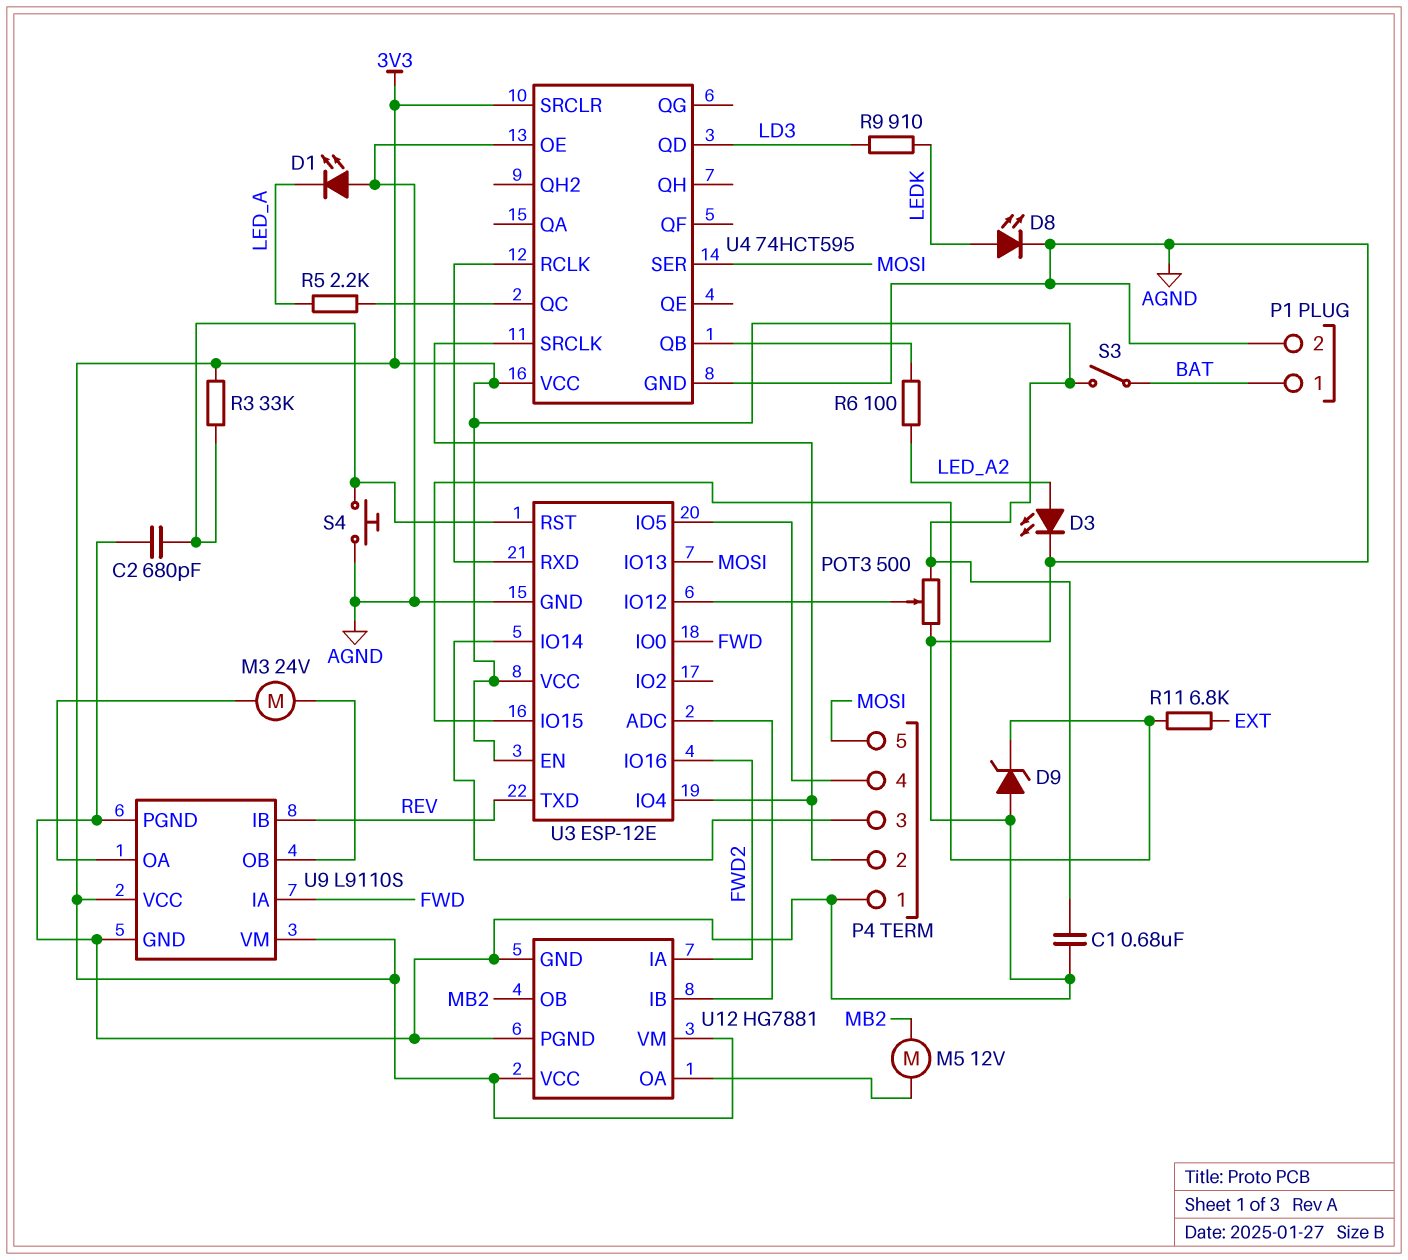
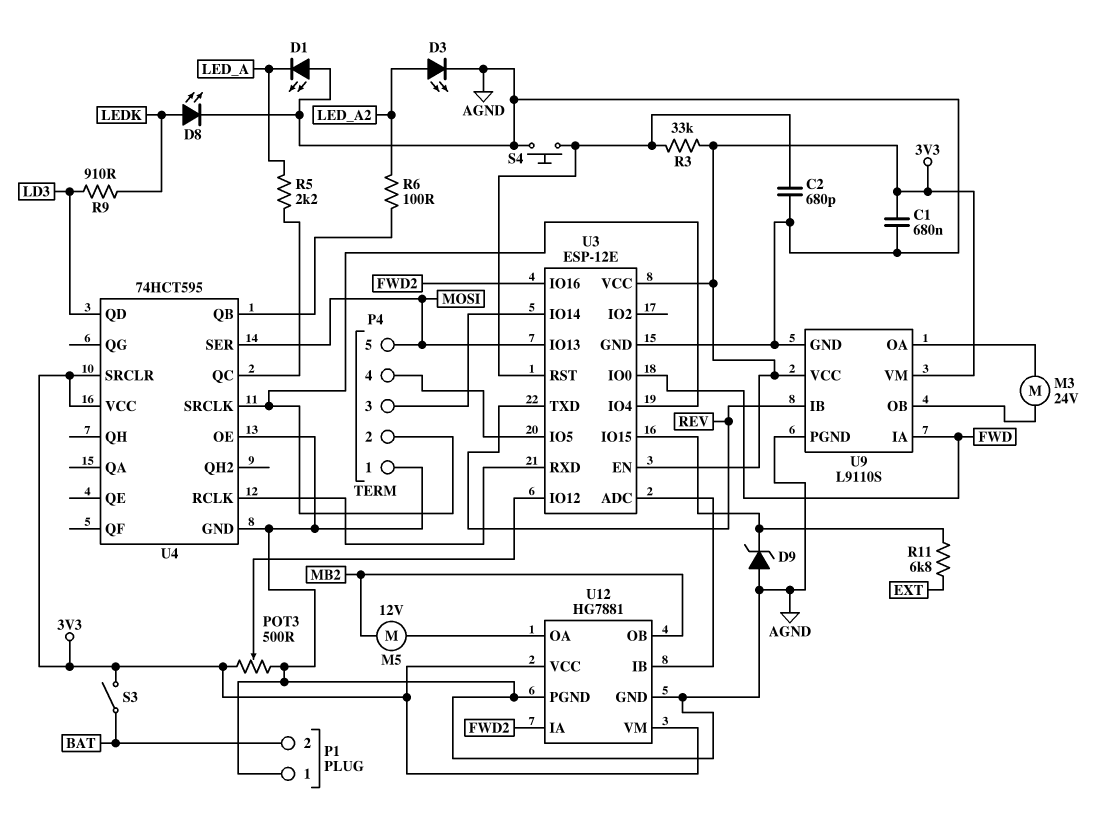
P1 pin 1: BAT -> AGND
P1 pin 2: AGND -> BAT

